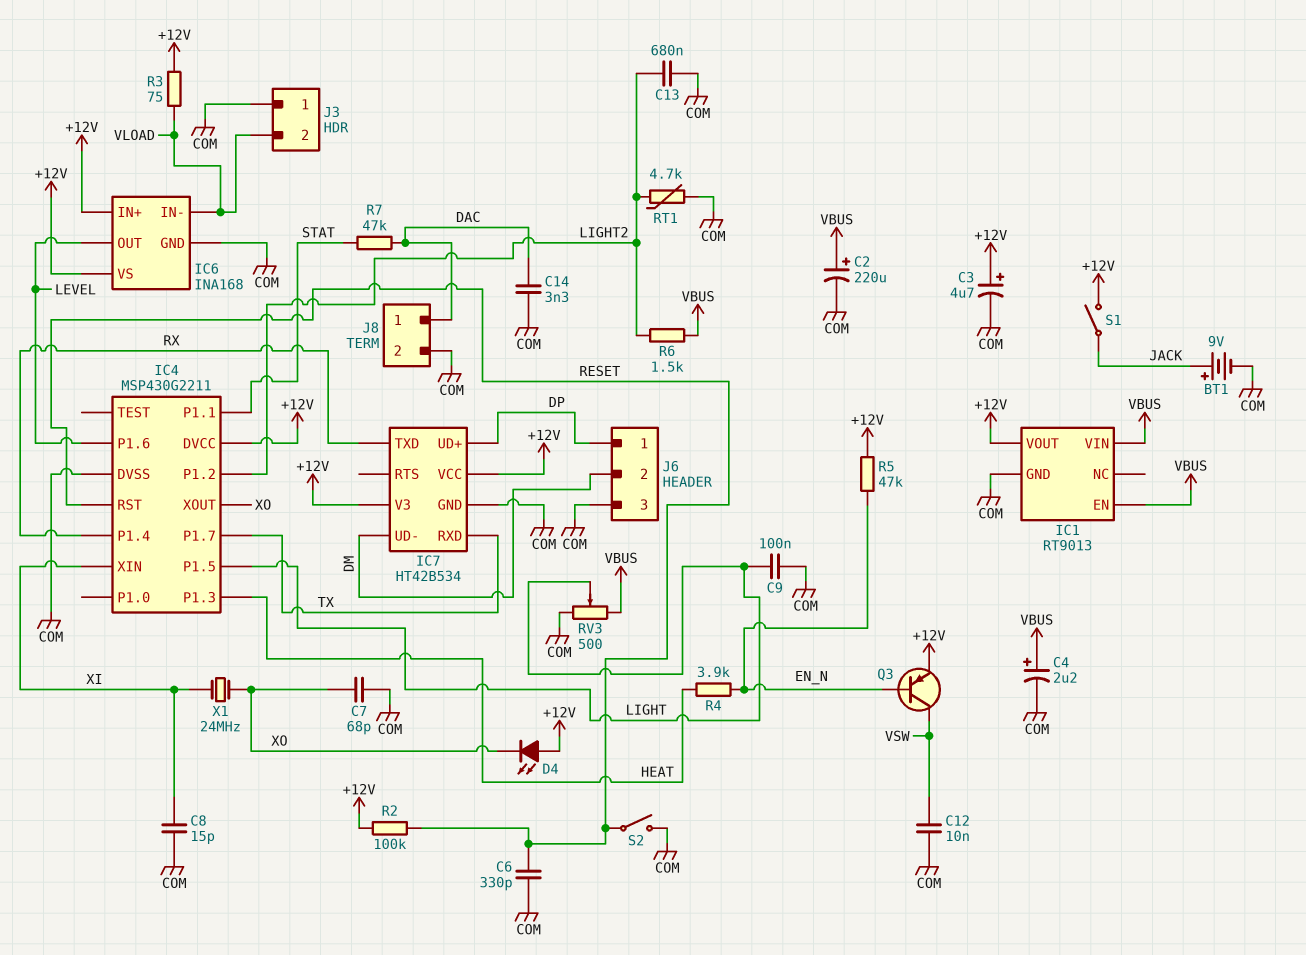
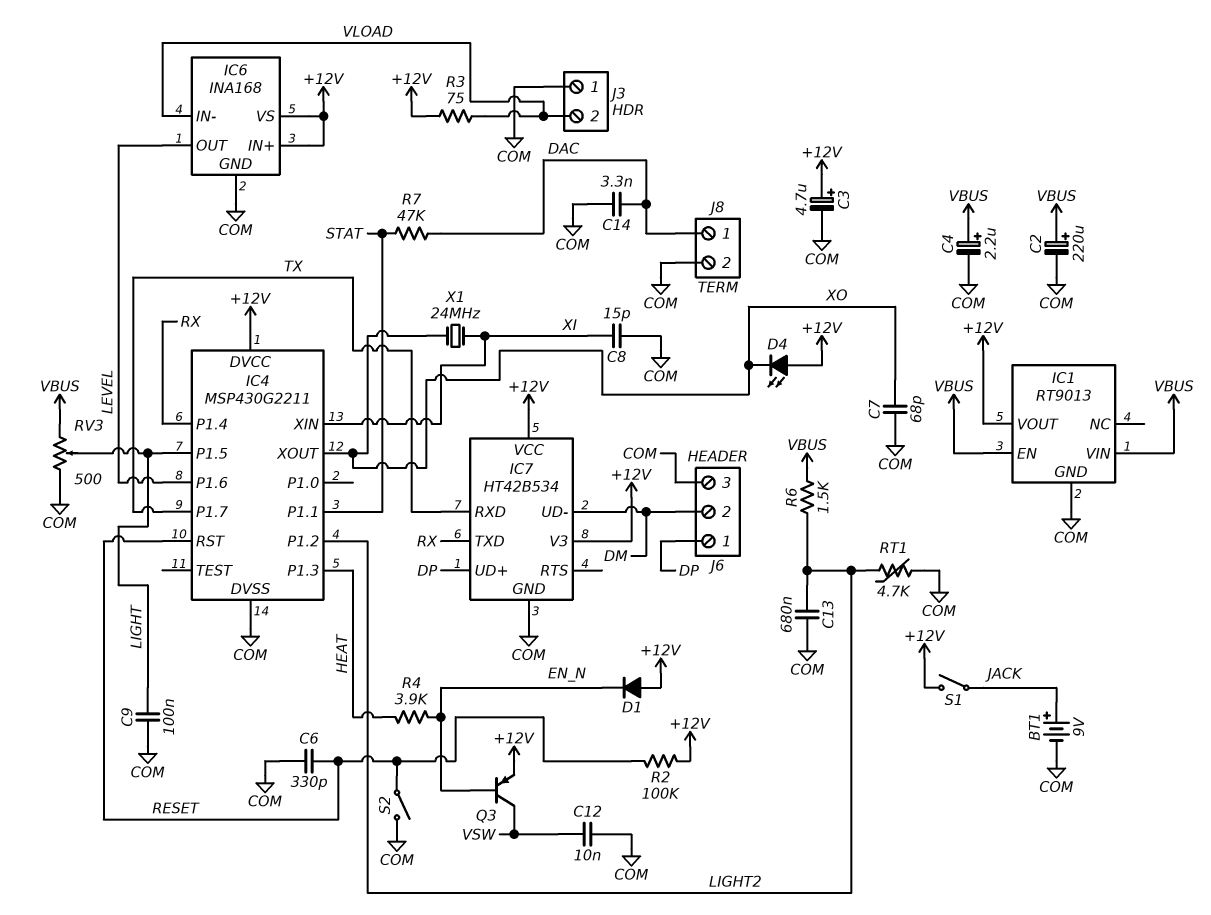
D1: none -> diode (A +12V, K EN_N)
R5: 47k (+12V, EN_N) -> none

